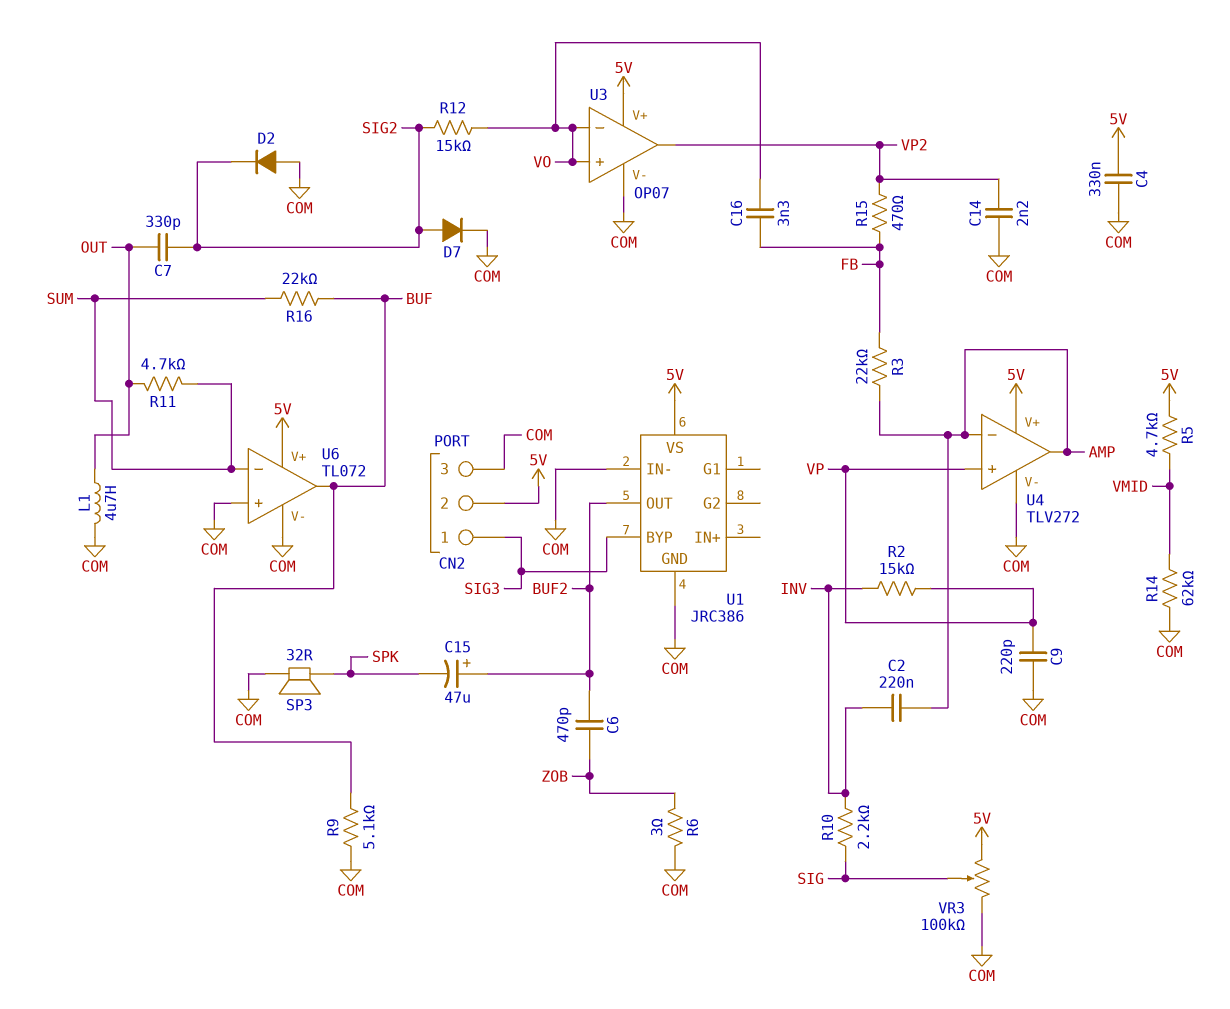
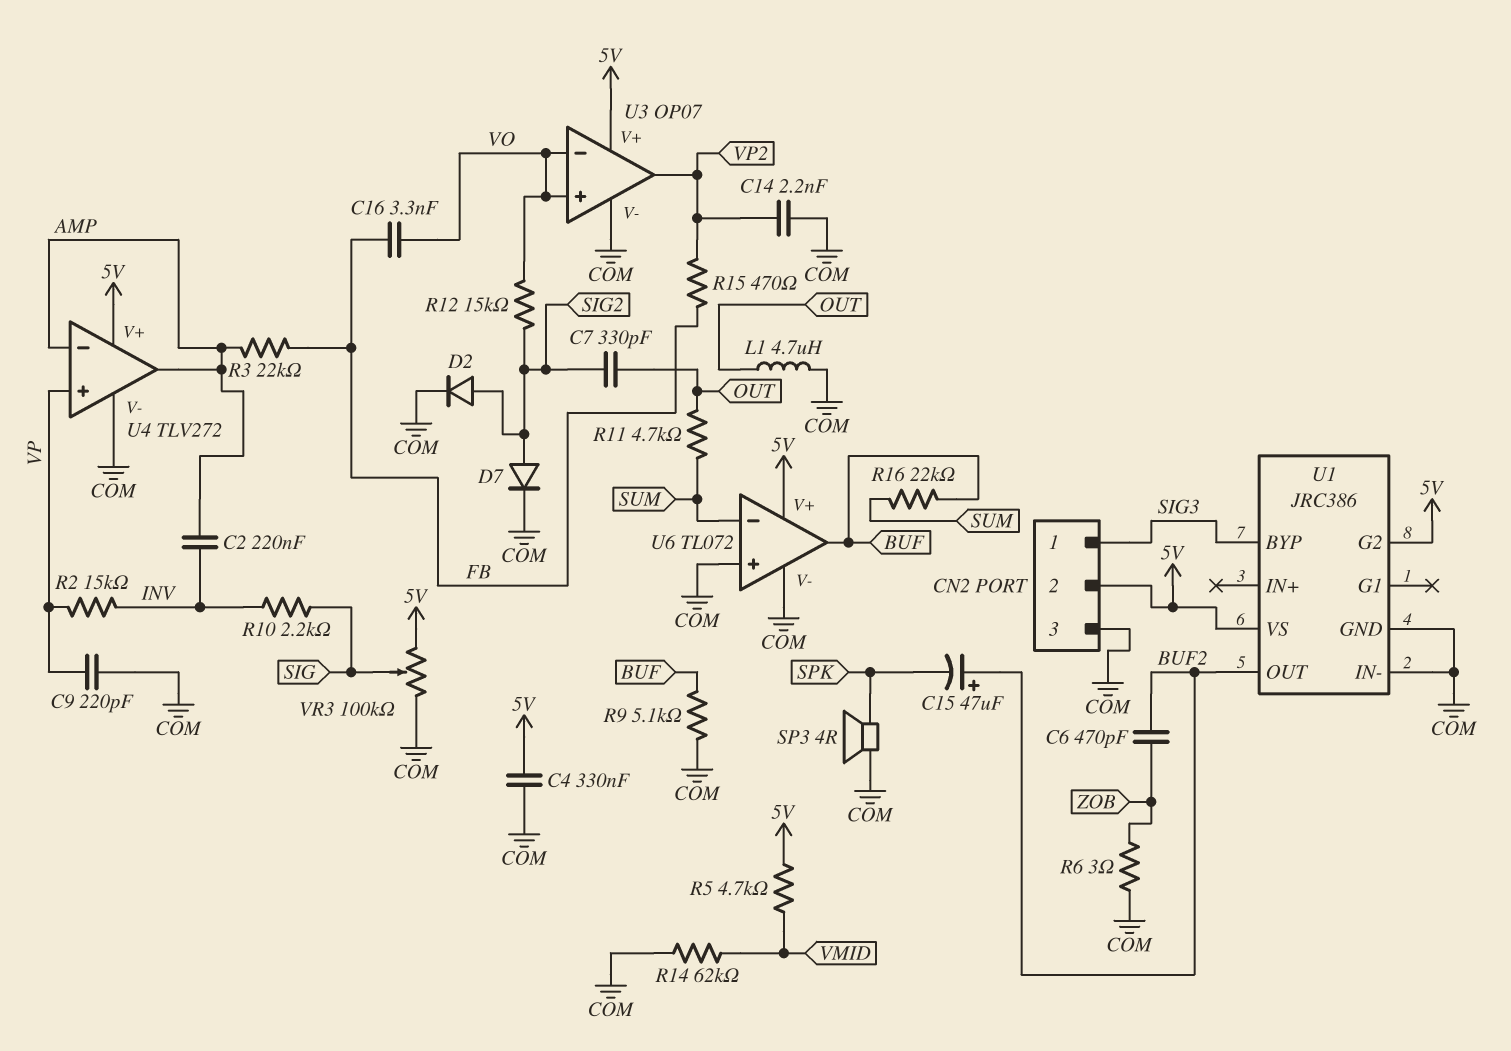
D2: diode (A COM, K SIG2) -> diode (A SIG2, K COM)
SP3: speaker 32R (COM, SPK) -> speaker 4R (COM, SPK)
U1 pin G2: none -> 5V

